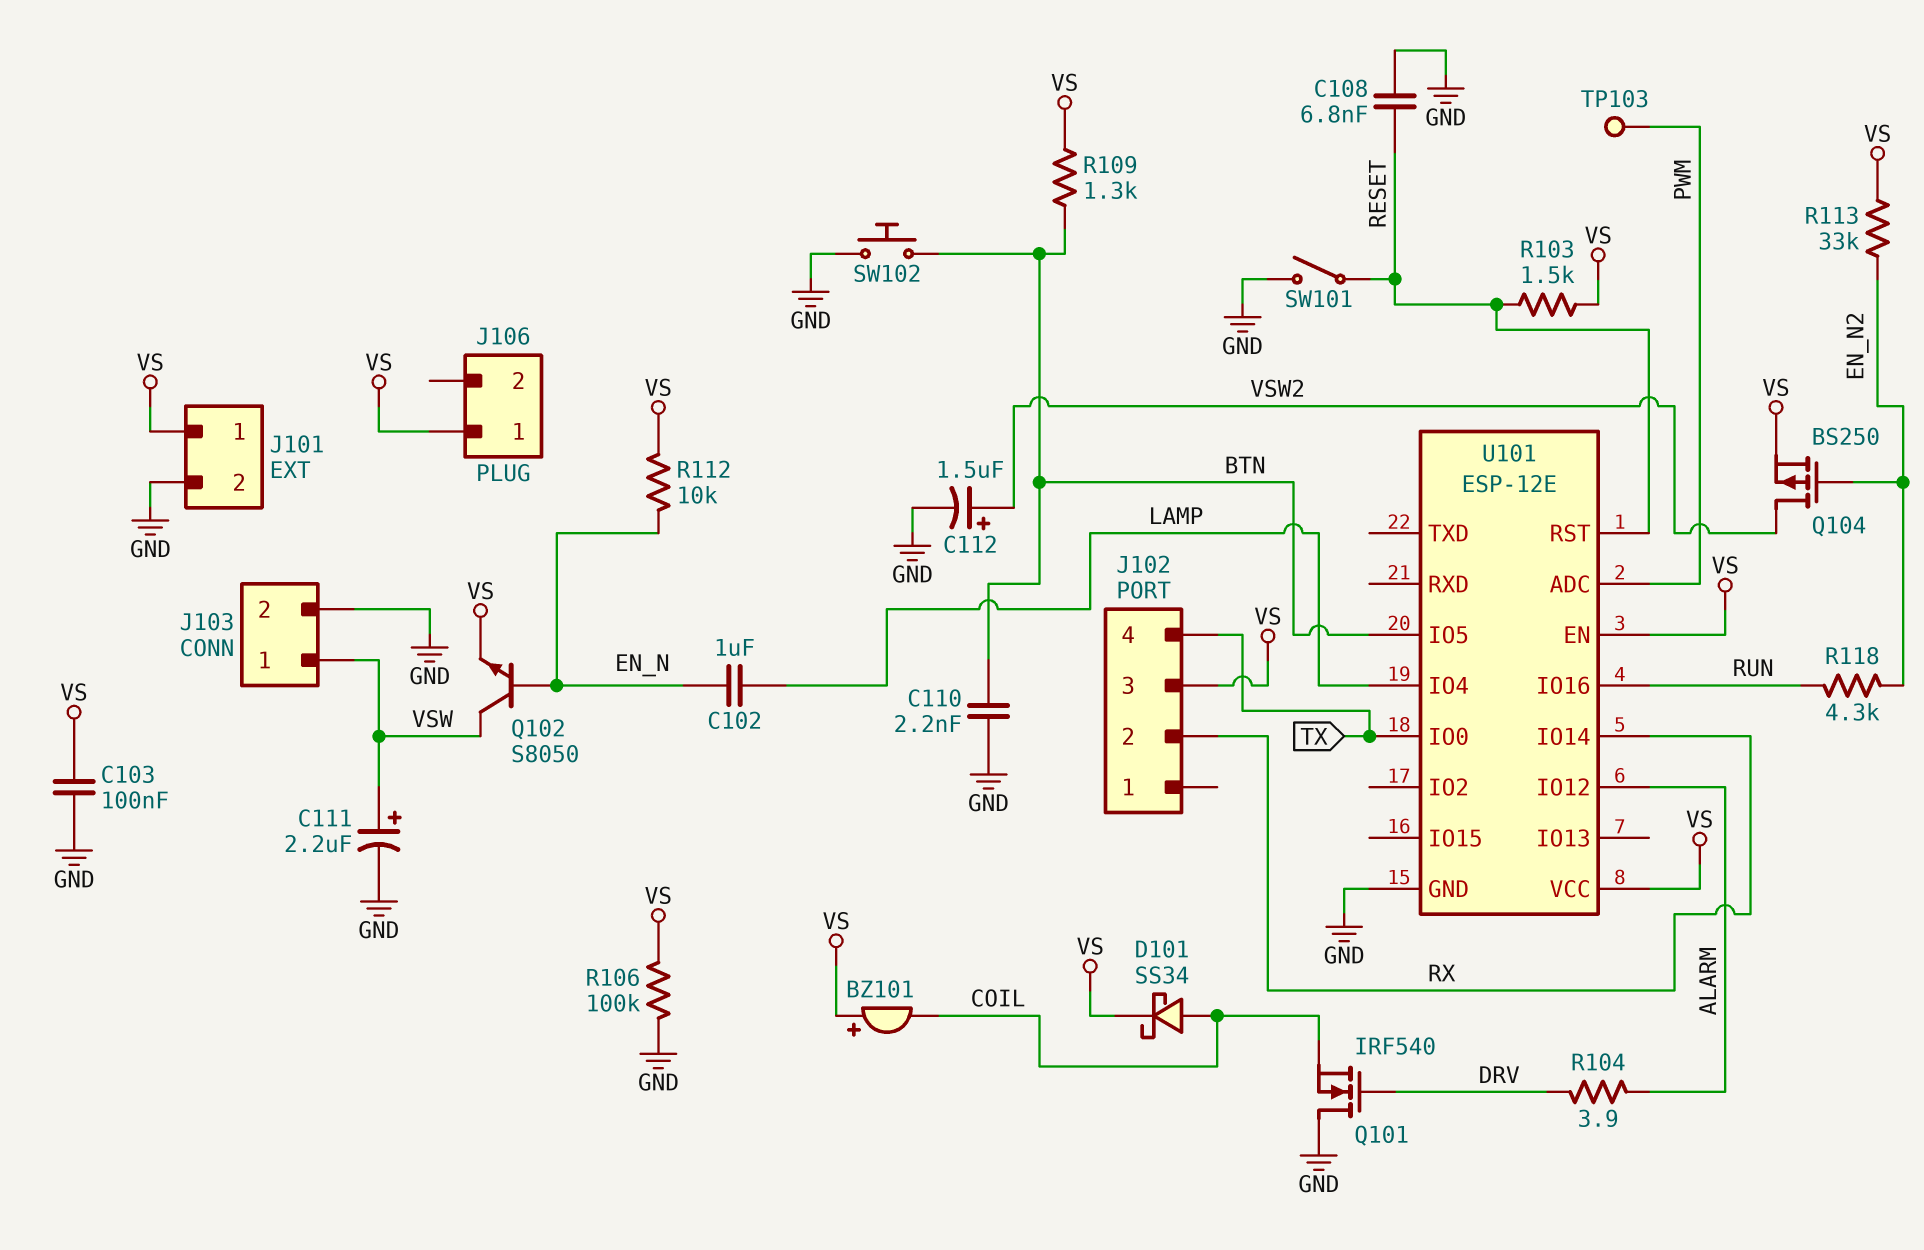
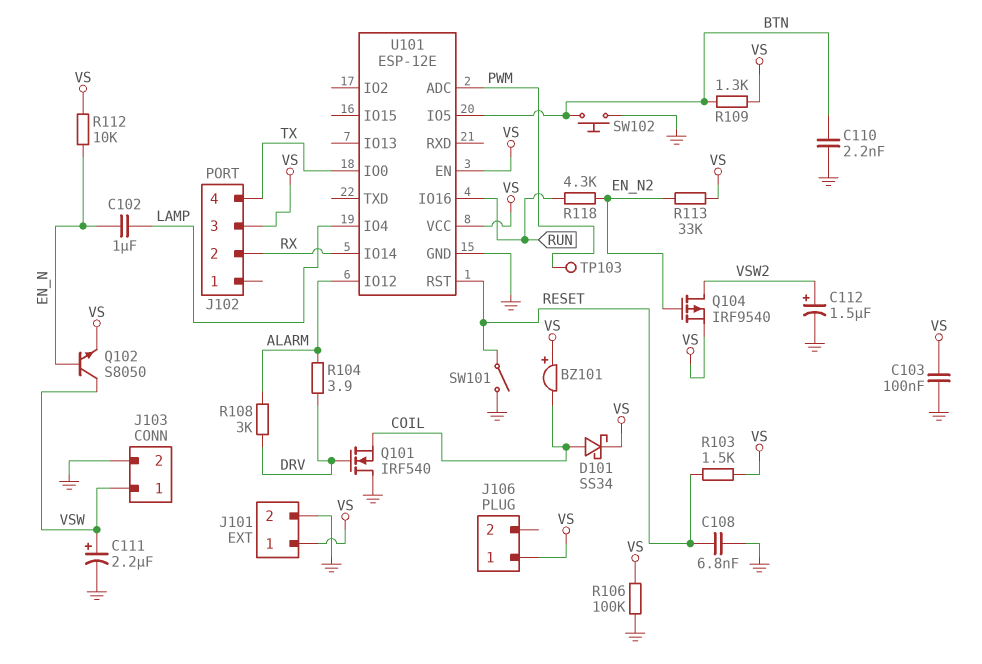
Q104: PMOS BS250 (G EN_N2, D VSW2, S VS) -> PMOS IRF9540 (G EN_N2, D VSW2, S VS)
R108: none -> 3k (ALARM, DRV)

